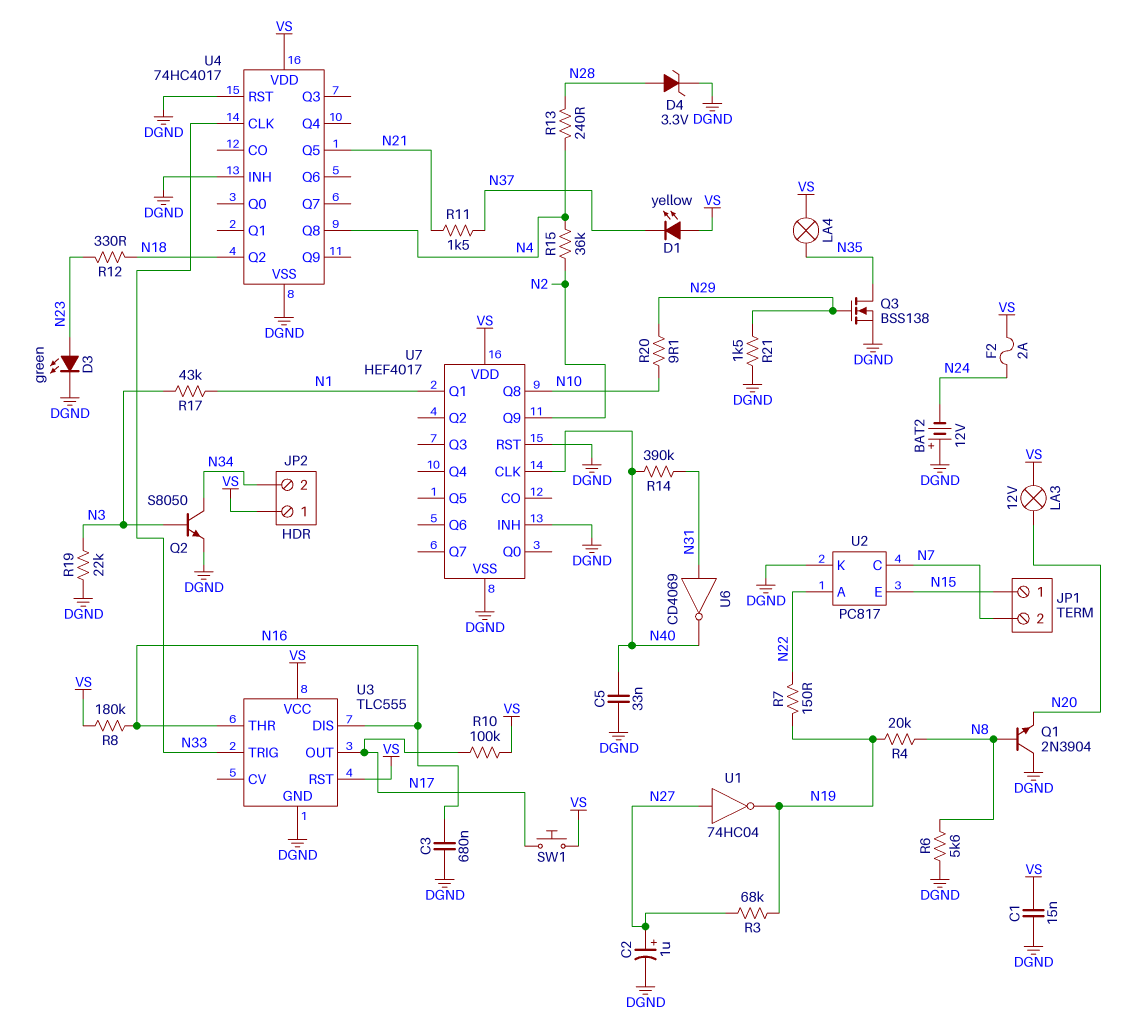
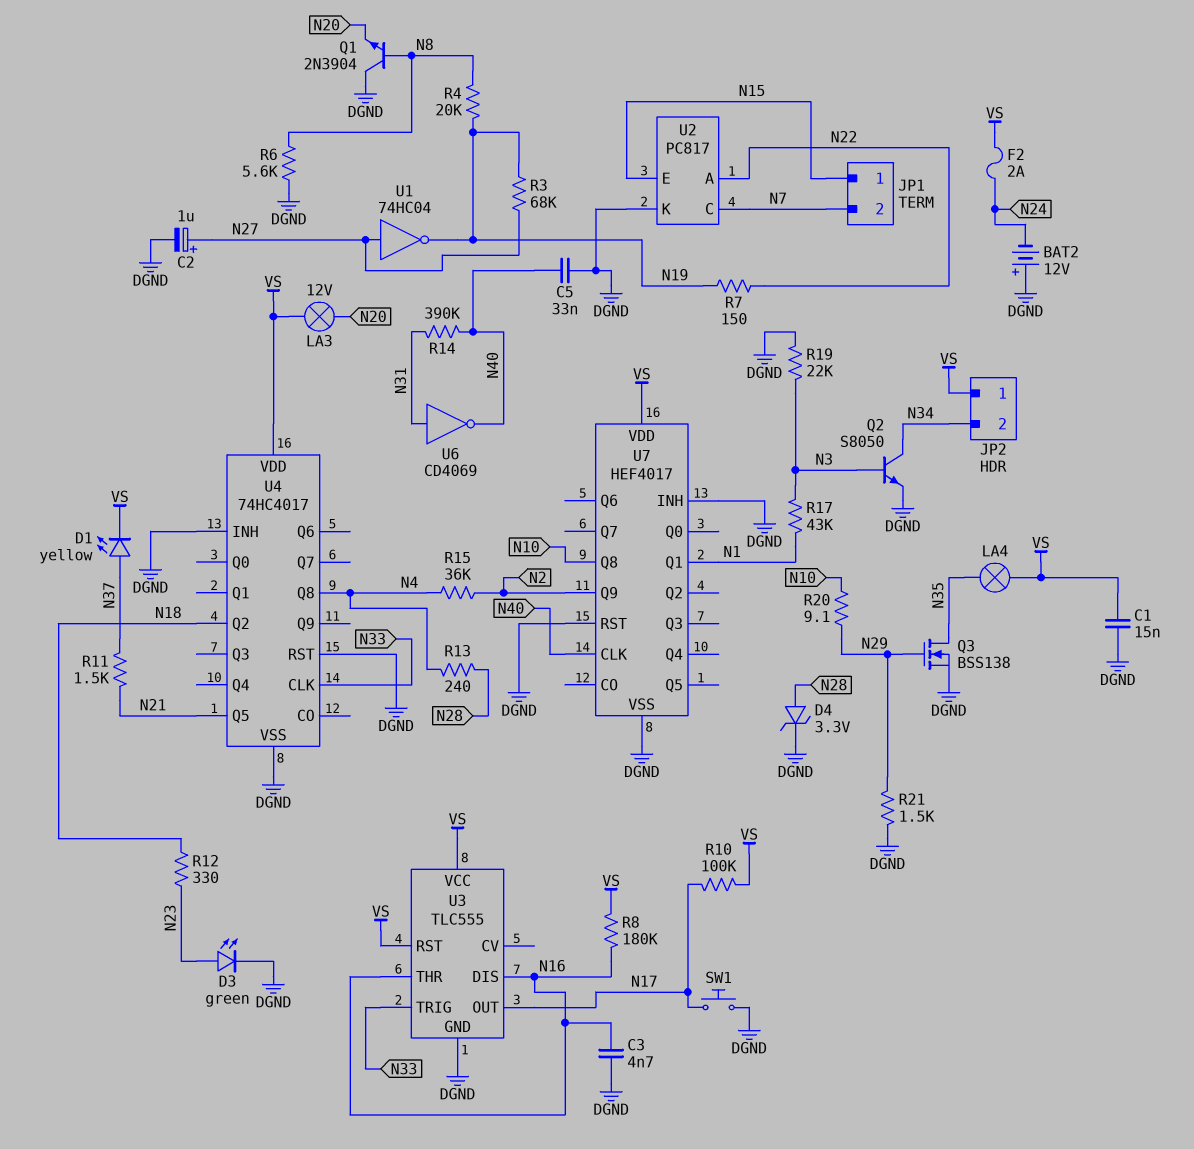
C3: 680nF (DGND, N16) -> 4.7nF (DGND, N16)
D1: LED yellow (A VS, K N37) -> LED yellow (A N37, K VS)
SW1: button (N17, VS) -> button (DGND, N17)

